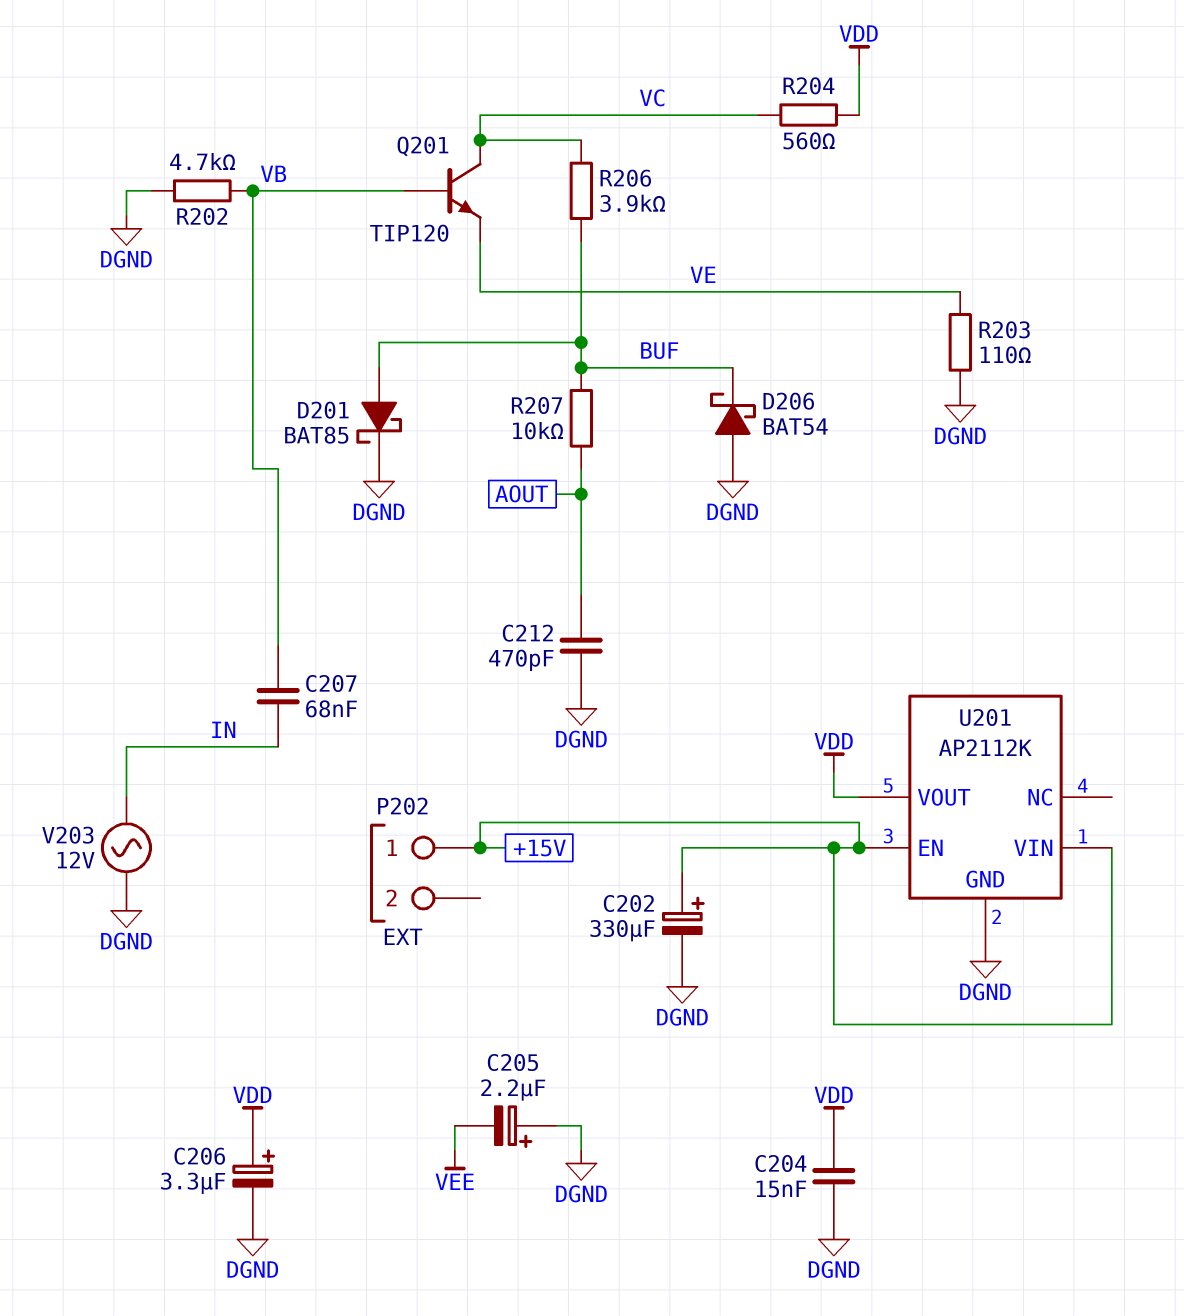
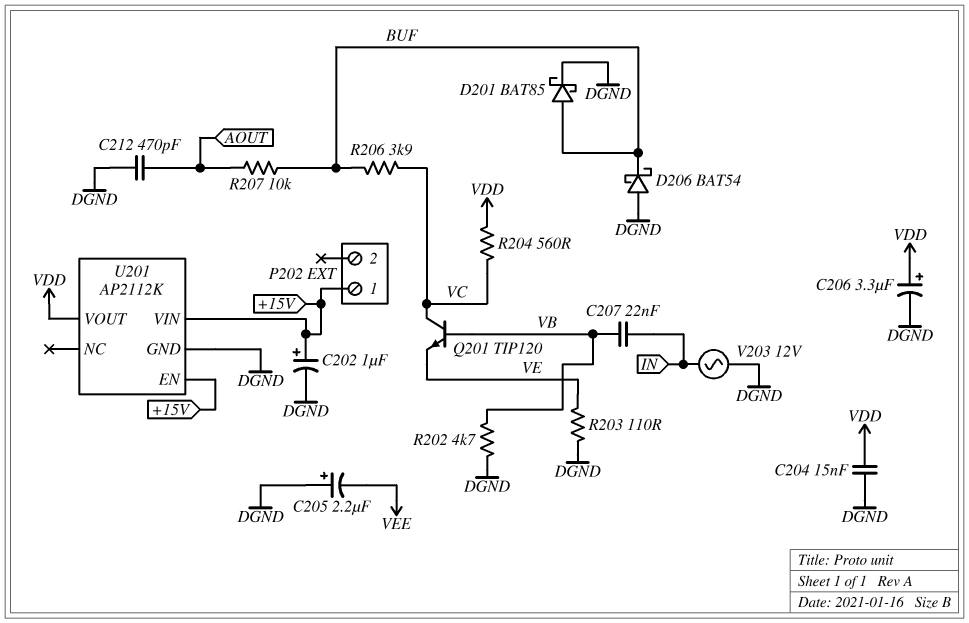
C202: 330uF (plus +15V, minus DGND) -> 1uF (plus +15V, minus DGND)
C207: 68nF (IN, VB) -> 22nF (IN, VB)

